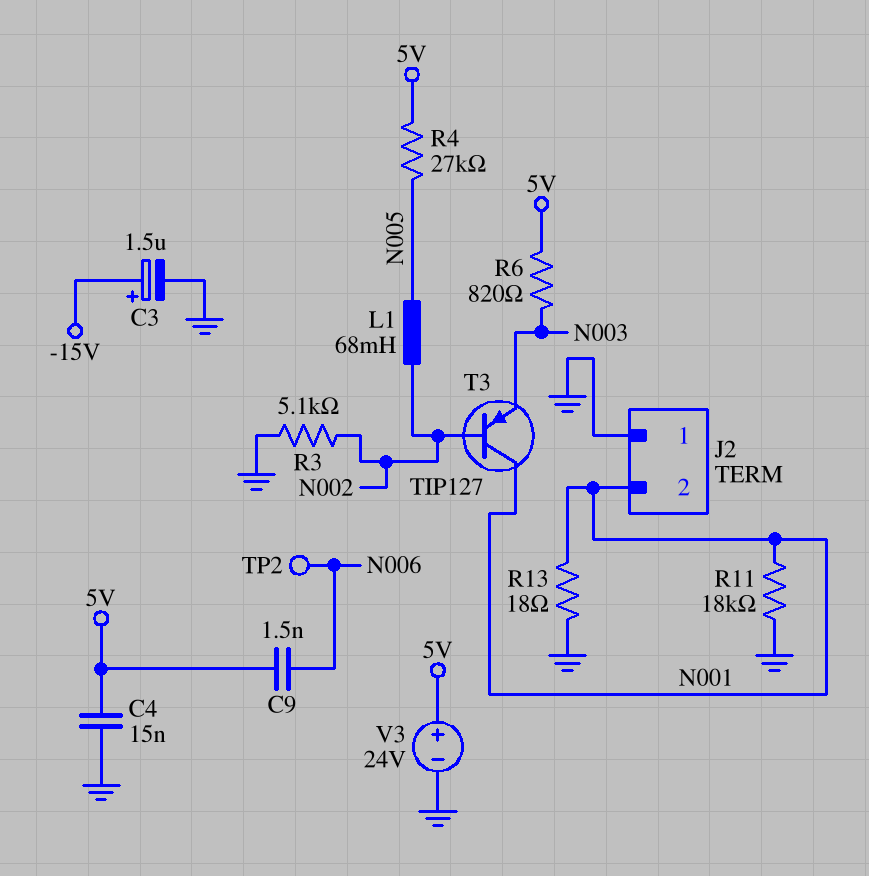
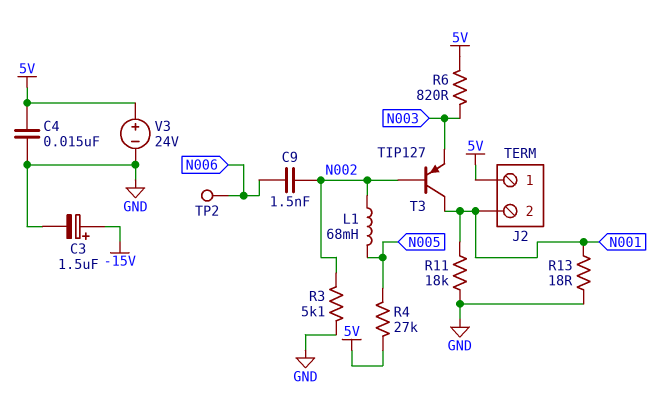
C9: 1.5nF (5V, N006) -> 1.5nF (N002, N006)
J2 pin 1: GND -> 5V

